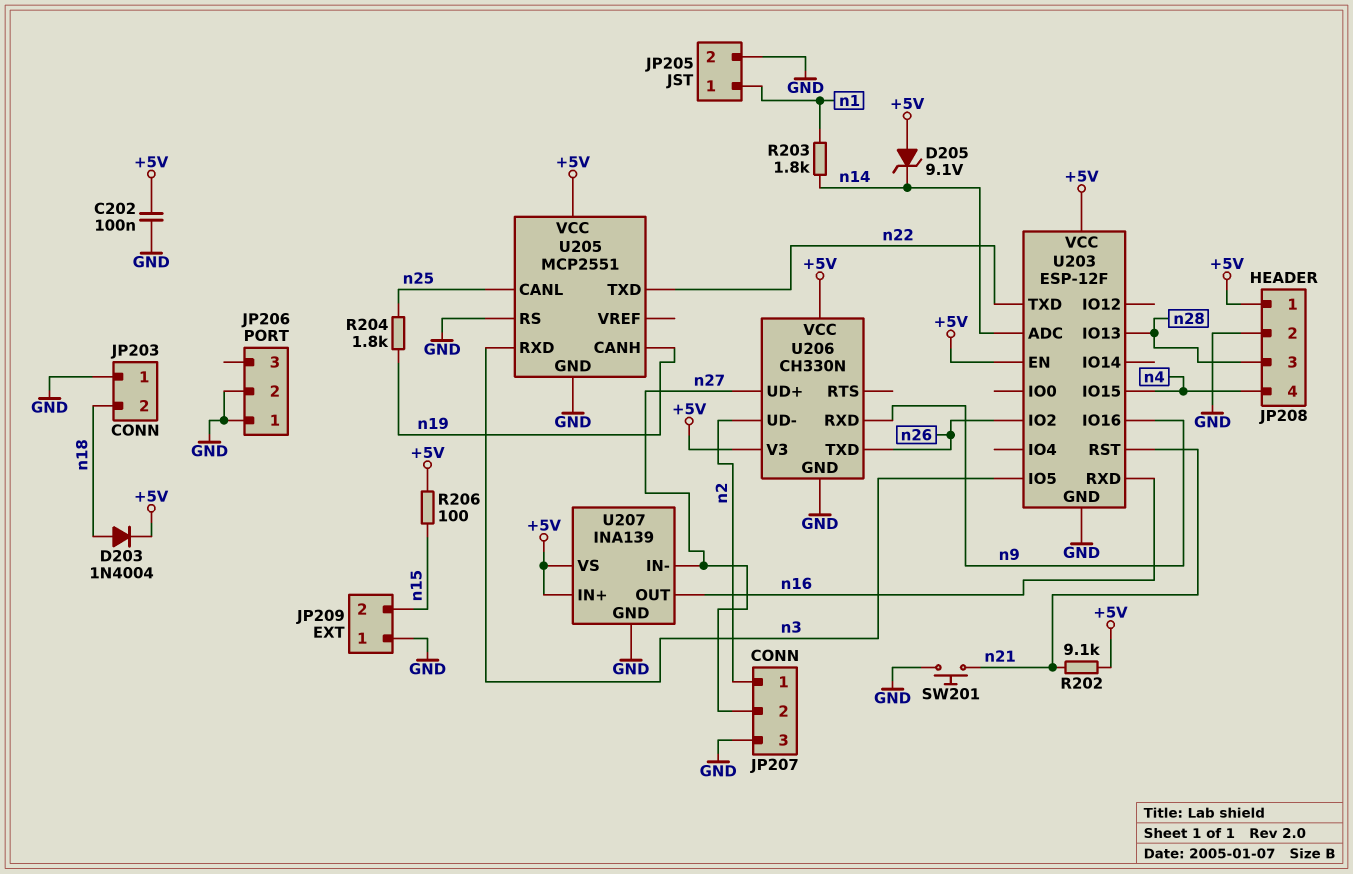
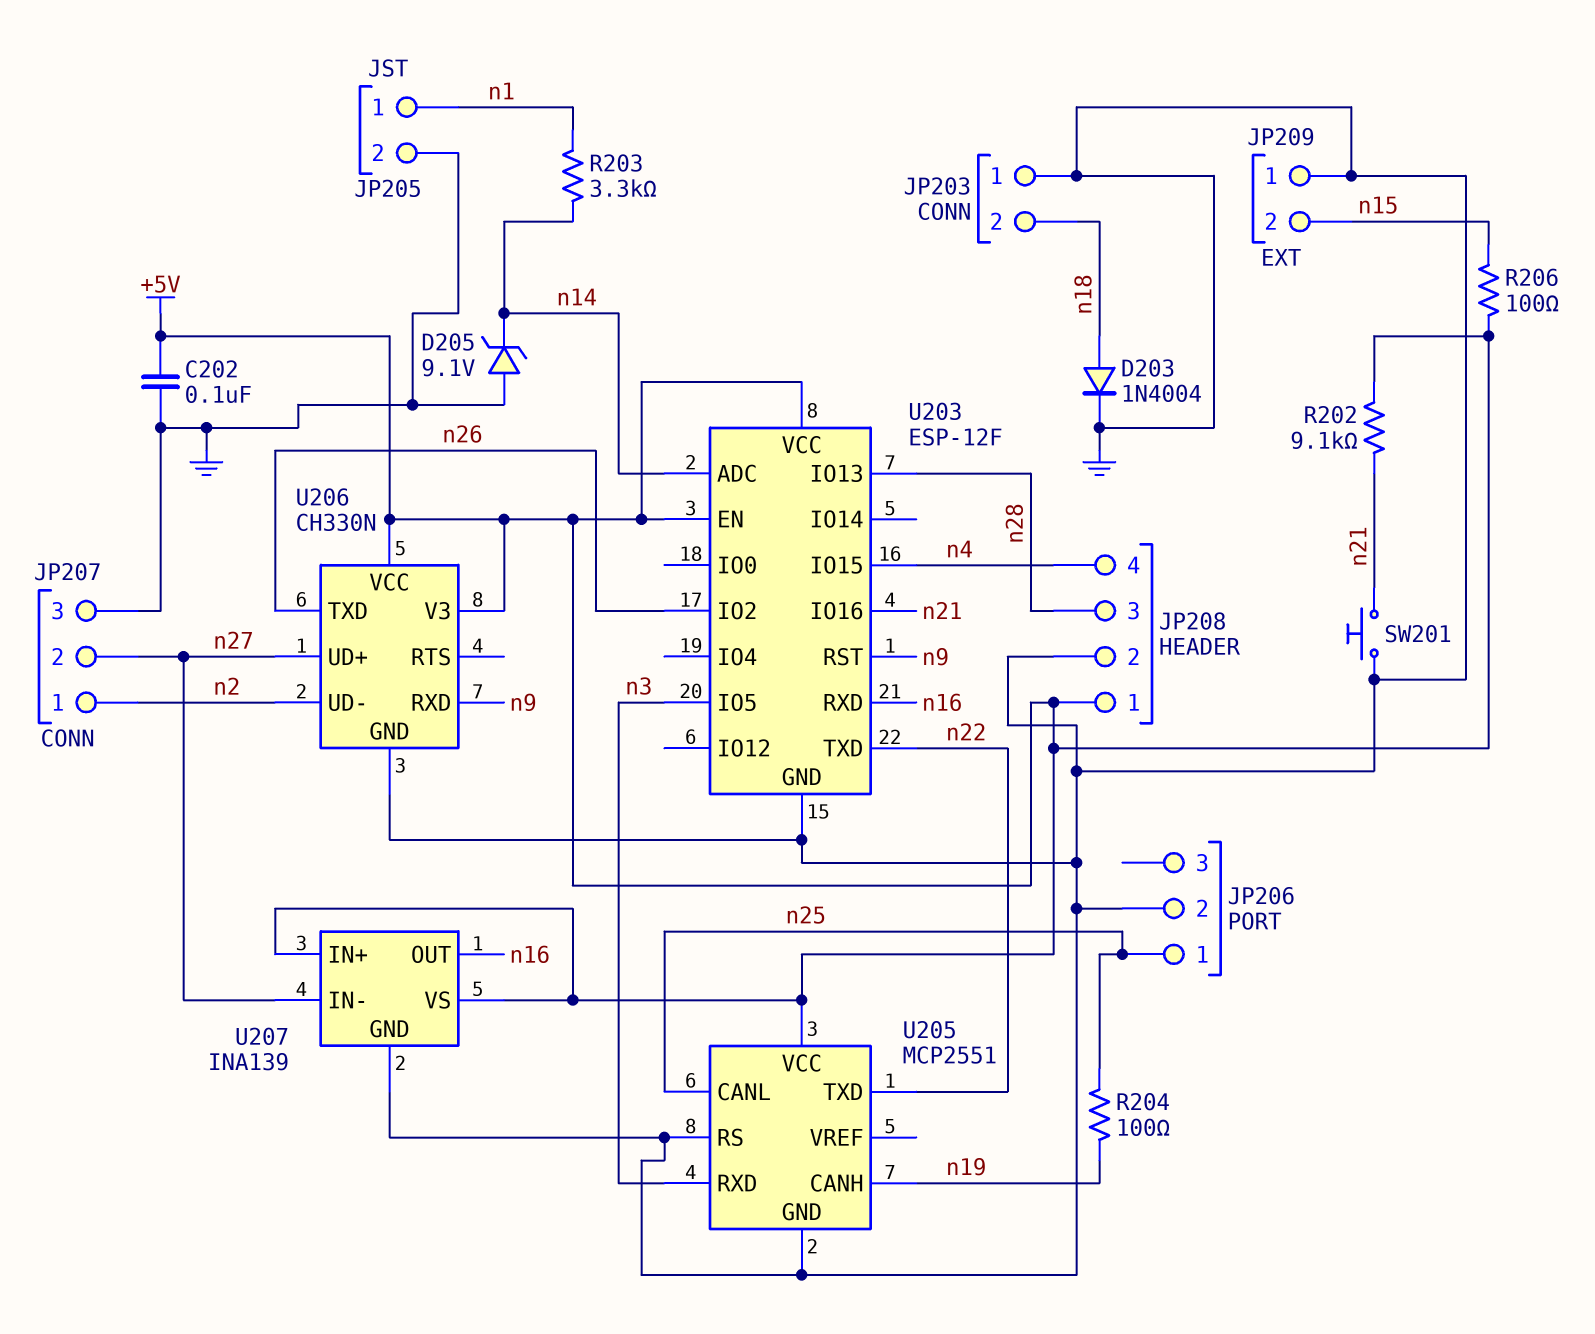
D203: diode 1N4004 (A n18, K +5V) -> diode 1N4004 (A n18, K GND)
D205: zener 9.1V (A +5V, K n14) -> zener 9.1V (A GND, K n14)
JP206 pin 1: GND -> n25
R203: 1.8k (n1, n14) -> 3.3k (n1, n14)
R204: 1.8k (n19, n25) -> 100 (n19, n25)
U203 pin IO16: n9 -> n21
U203 pin RST: n21 -> n9

